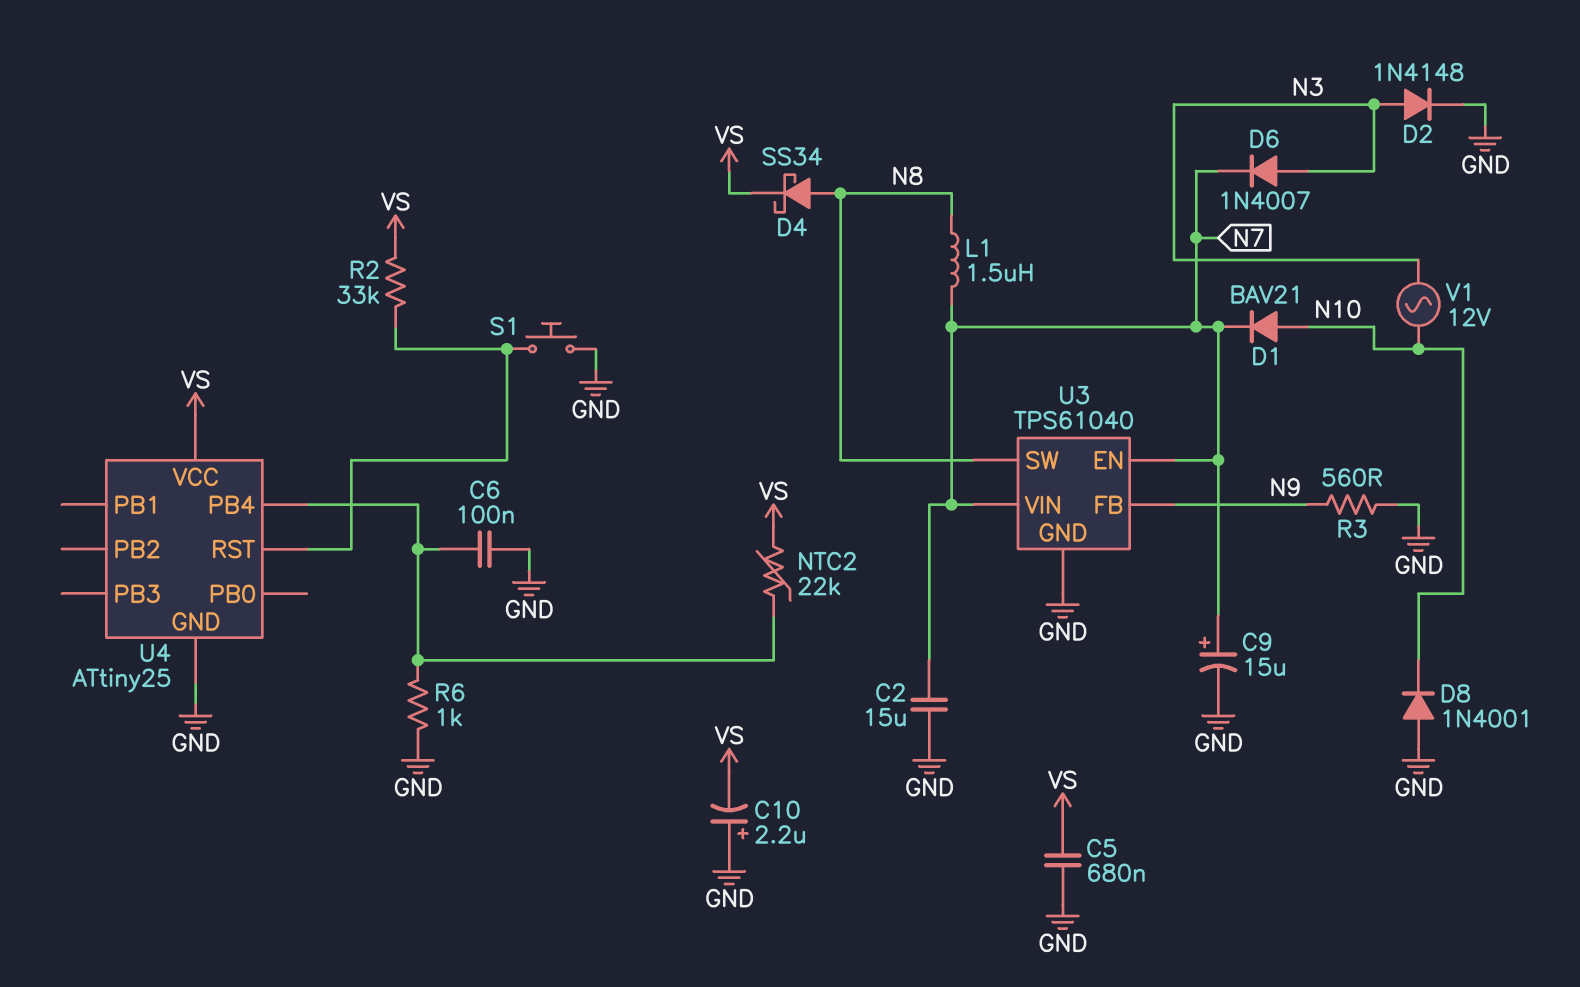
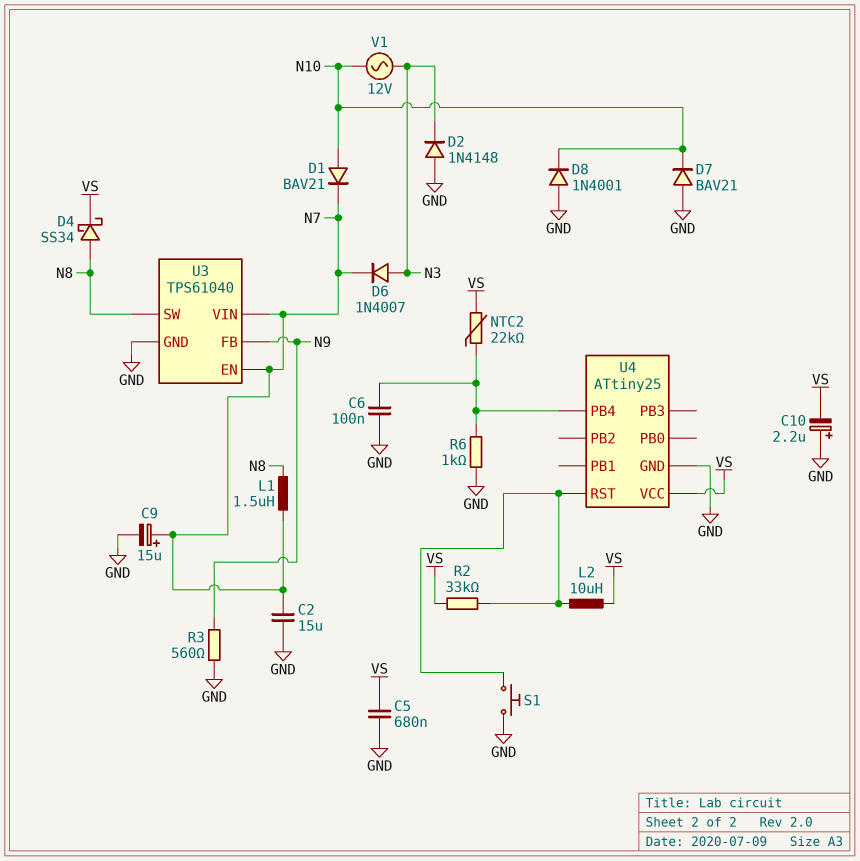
D2: diode 1N4148 (A N3, K GND) -> diode 1N4148 (A GND, K N3)
D7: none -> diode BAV21 (A GND, K N10)
L2: none -> 10uH (U4/RST, VS)

